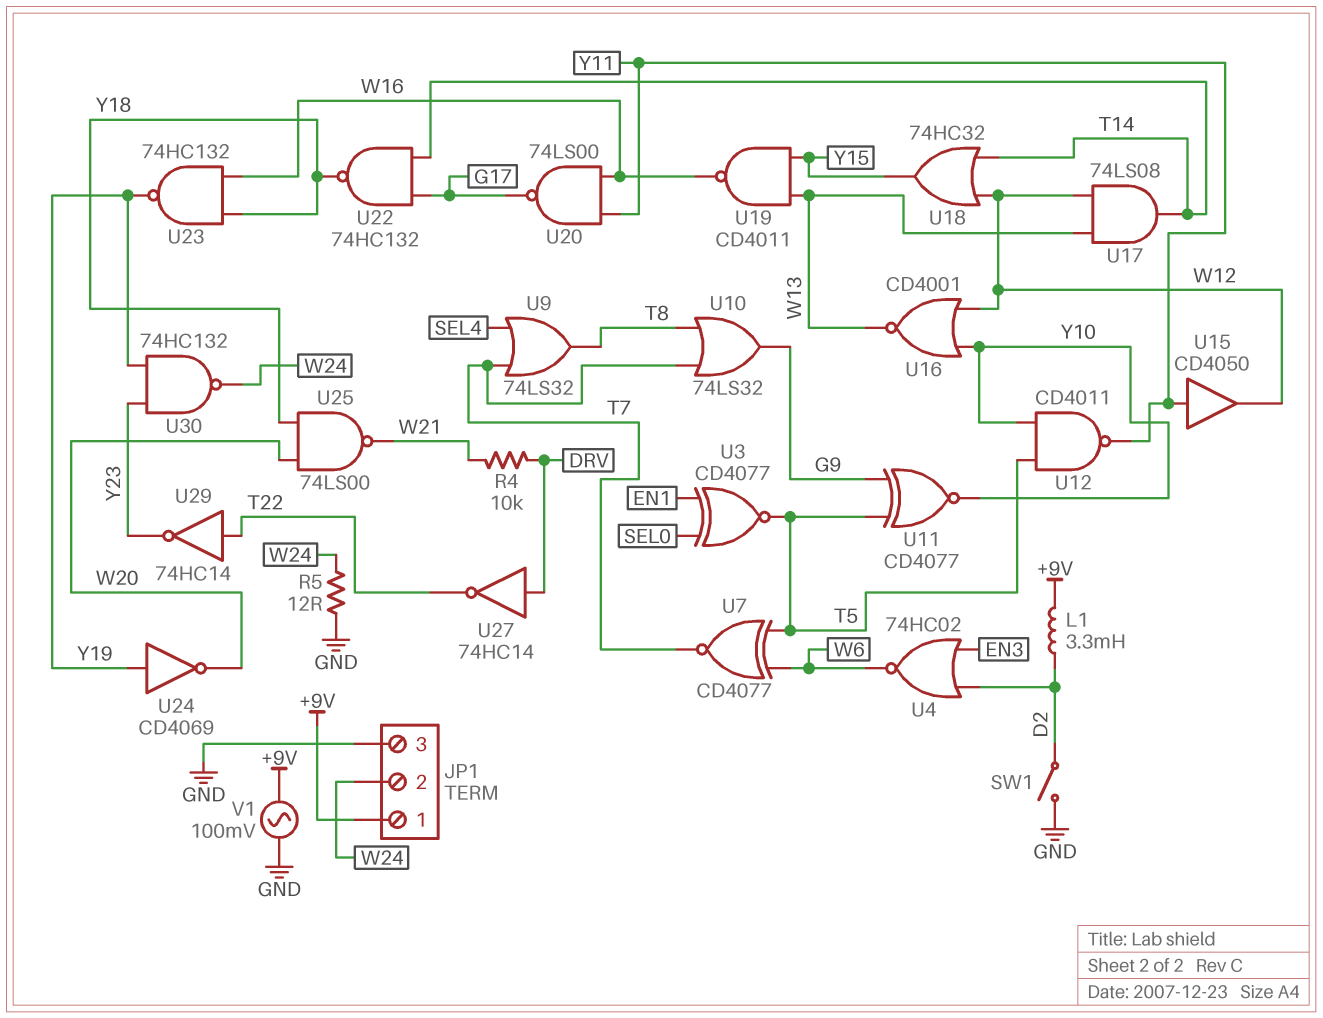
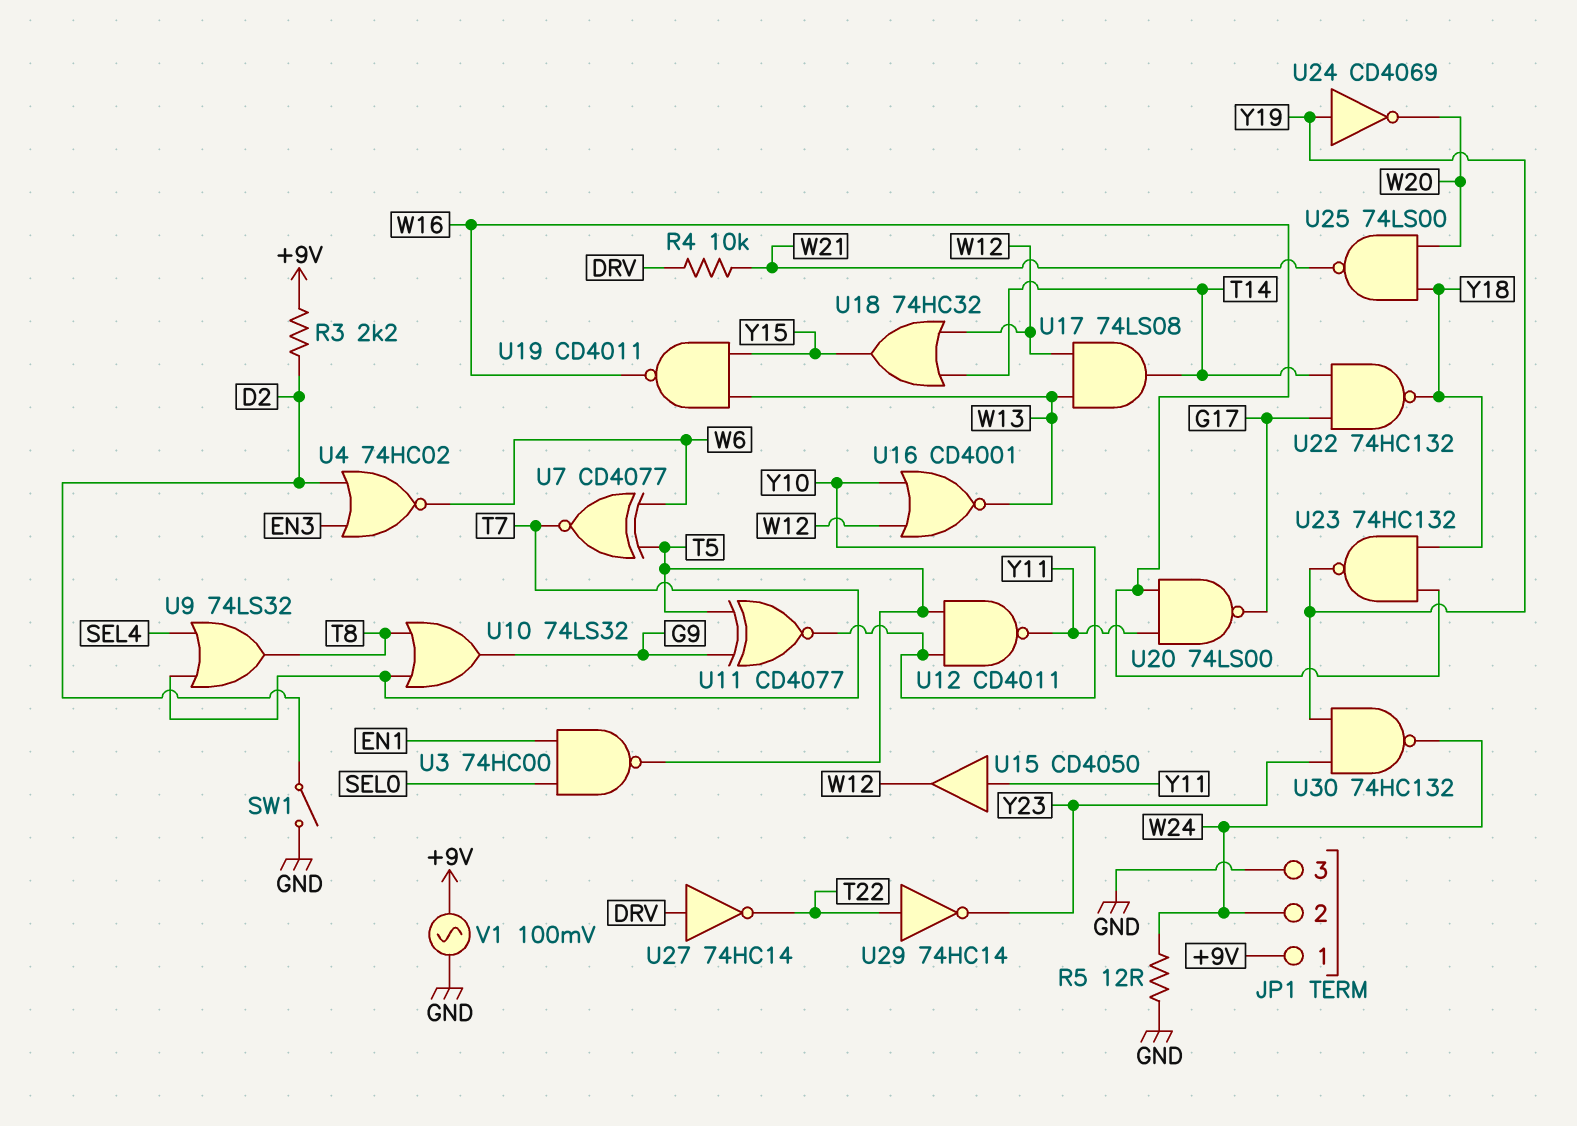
L1: 3.3mH (+9V, D2) -> none
R3: none -> 2.2k (+9V, D2)
U3: XNOR CD4077 (in EN1, in SEL0, out T5) -> NAND 74HC00 (in EN1, in SEL0, out T5)

